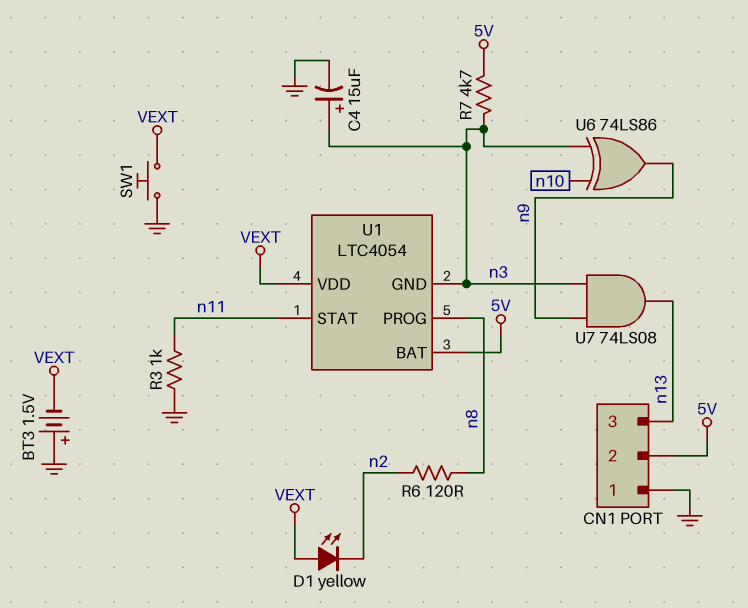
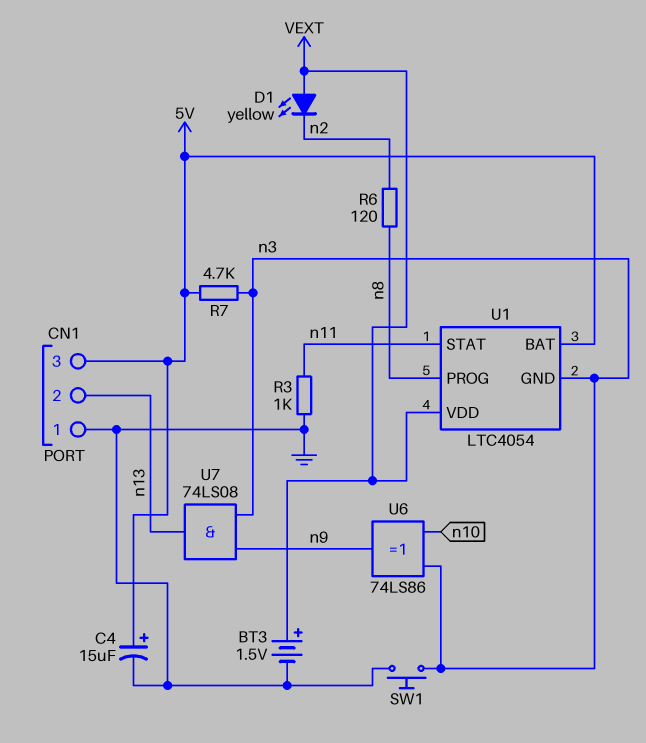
BT3: 1.5V (plus GND, minus VEXT) -> 1.5V (plus VEXT, minus GND)
C4: 15uF (plus n3, minus GND) -> 15uF (plus 5V, minus GND)
CN1 pin 2: 5V -> n13
CN1 pin 3: n13 -> 5V
SW1: button (GND, VEXT) -> button (GND, n3)

